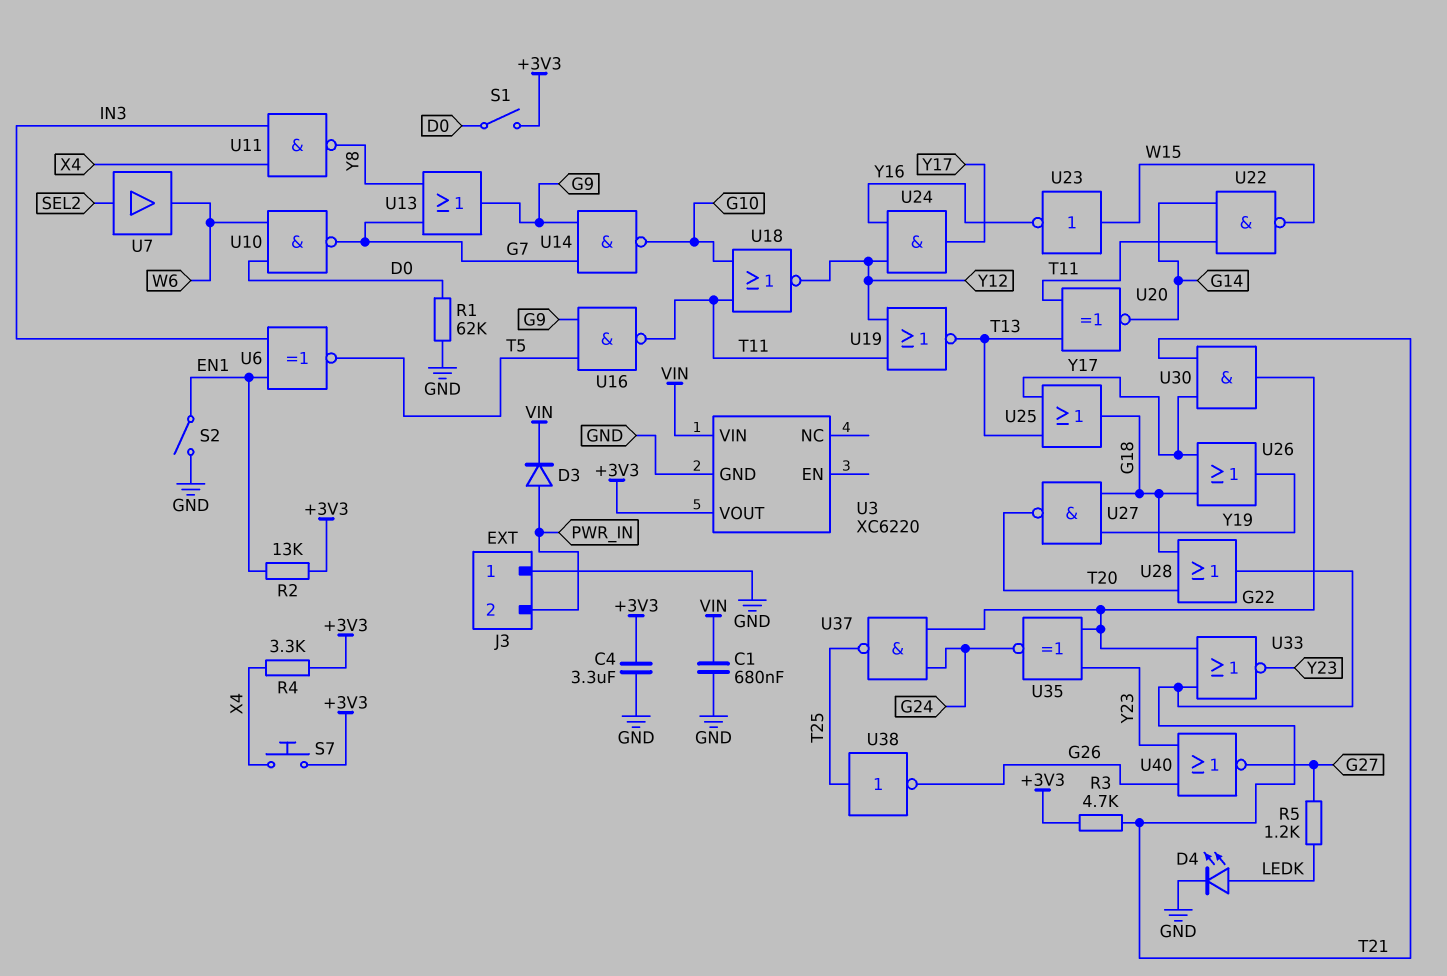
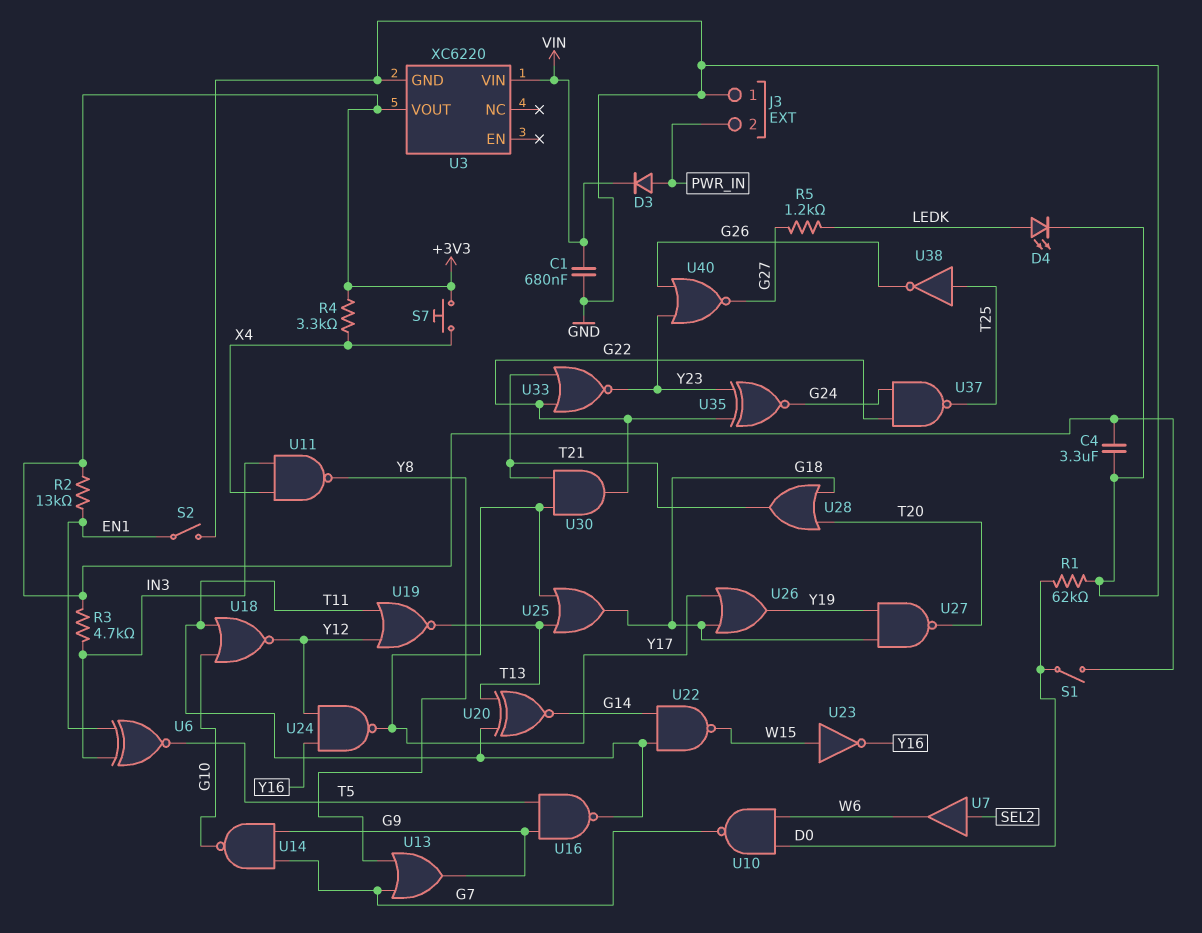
R3: 4.7k (+3V3, T21) -> 4.7k (+3V3, IN3)
U24: AND (in Y12, in Y16, out Y17) -> NAND (in Y12, in Y16, out Y17)

